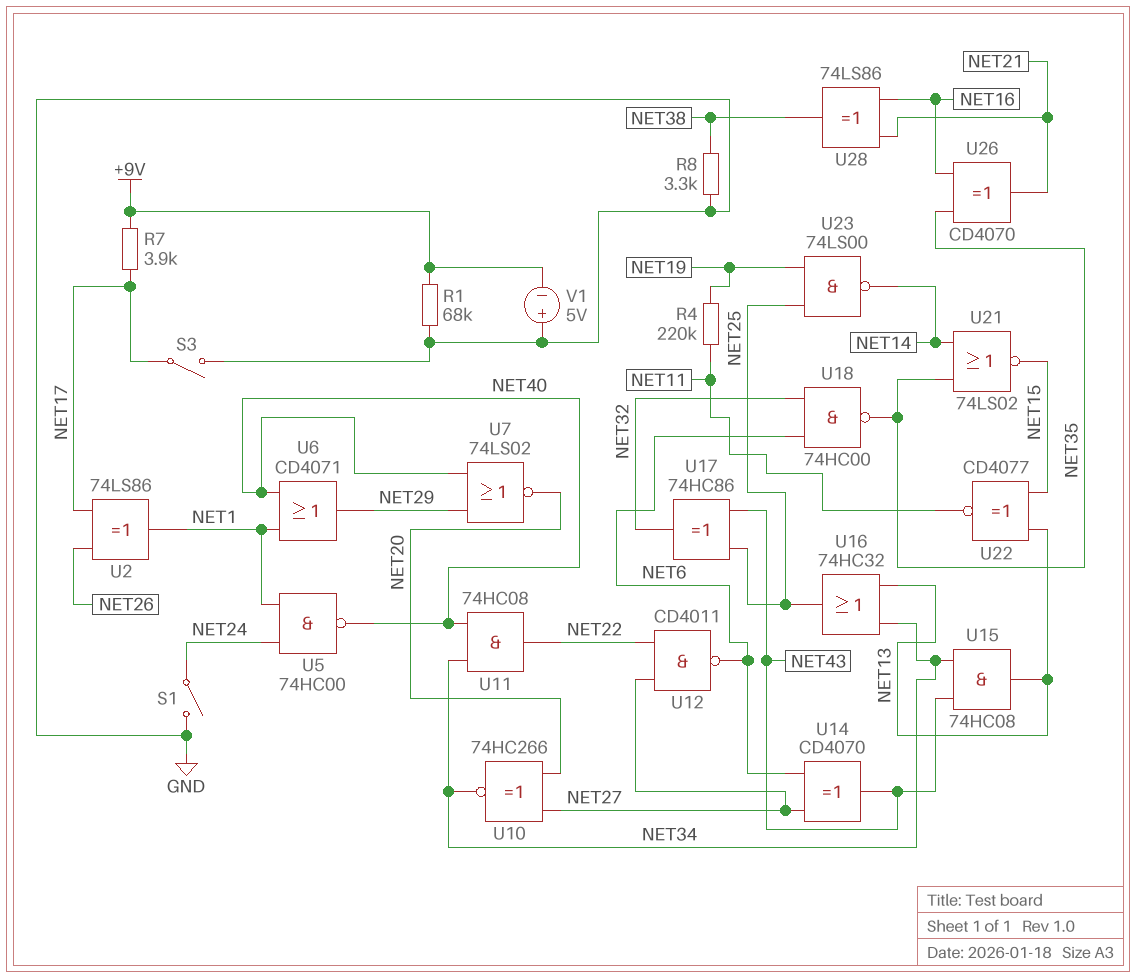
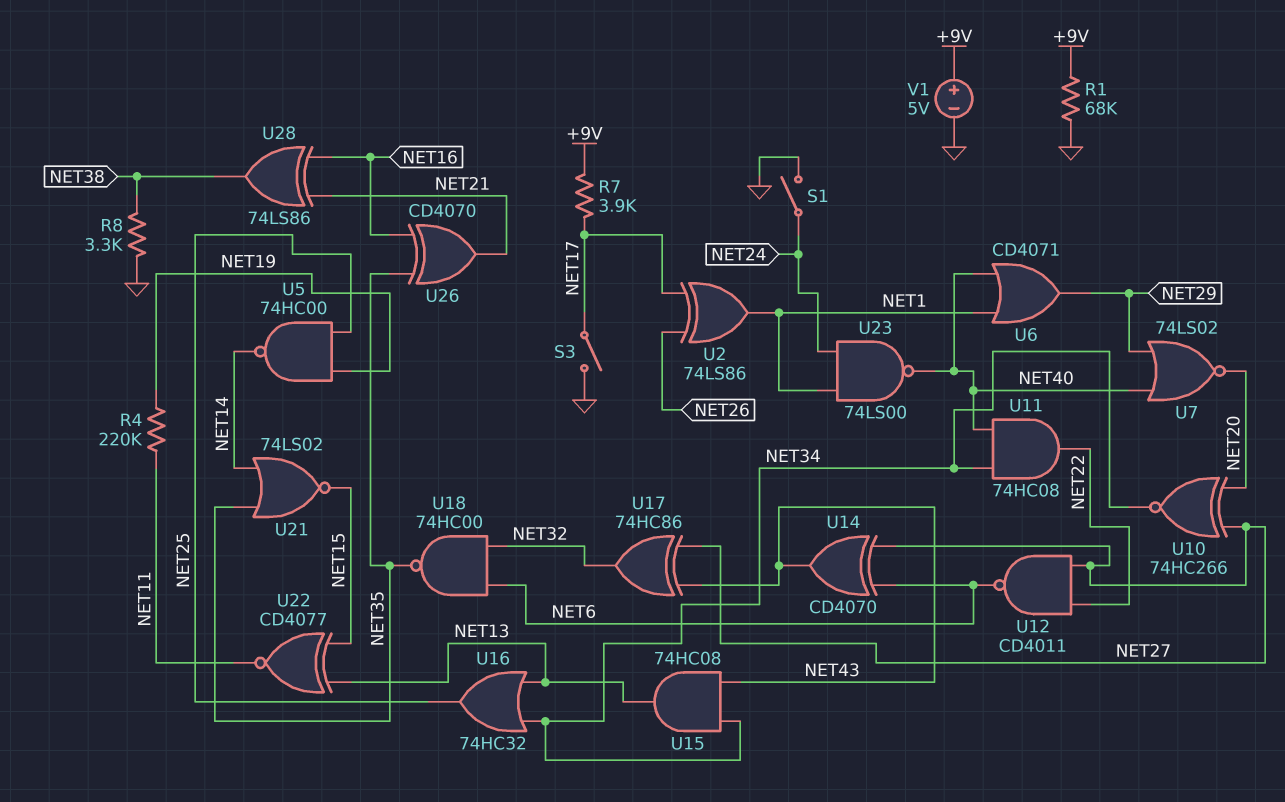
U5: NAND 74HC00 (in NET1, in NET24, out NET40) -> NAND 74HC00 (in NET19, in NET25, out NET14)
U17: XOR 74HC86 (in NET25, in NET43, out NET32) -> XOR 74HC86 (in NET27, in NET43, out NET32)
U23: NAND 74LS00 (in NET19, in NET25, out NET14) -> NAND 74LS00 (in NET1, in NET24, out NET40)
V1: 5V (plus GND, minus +9V) -> 5V (plus +9V, minus GND)

